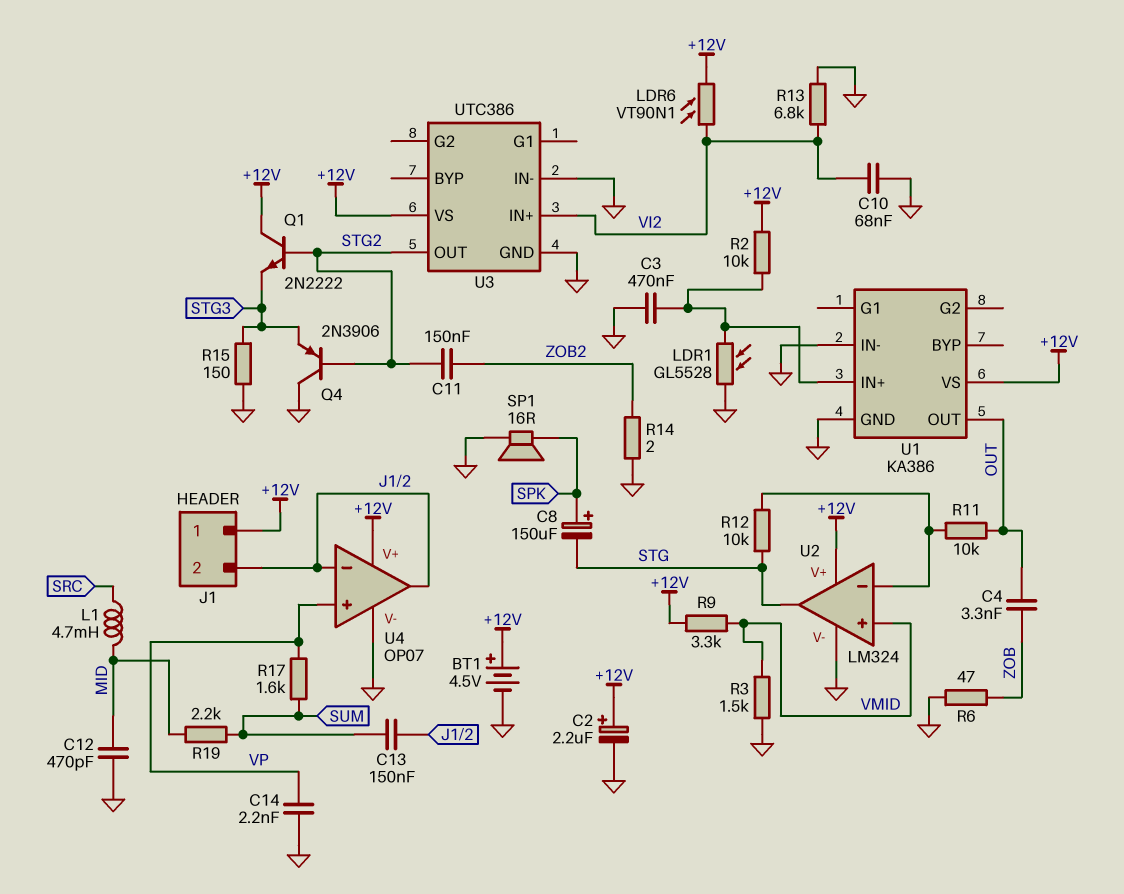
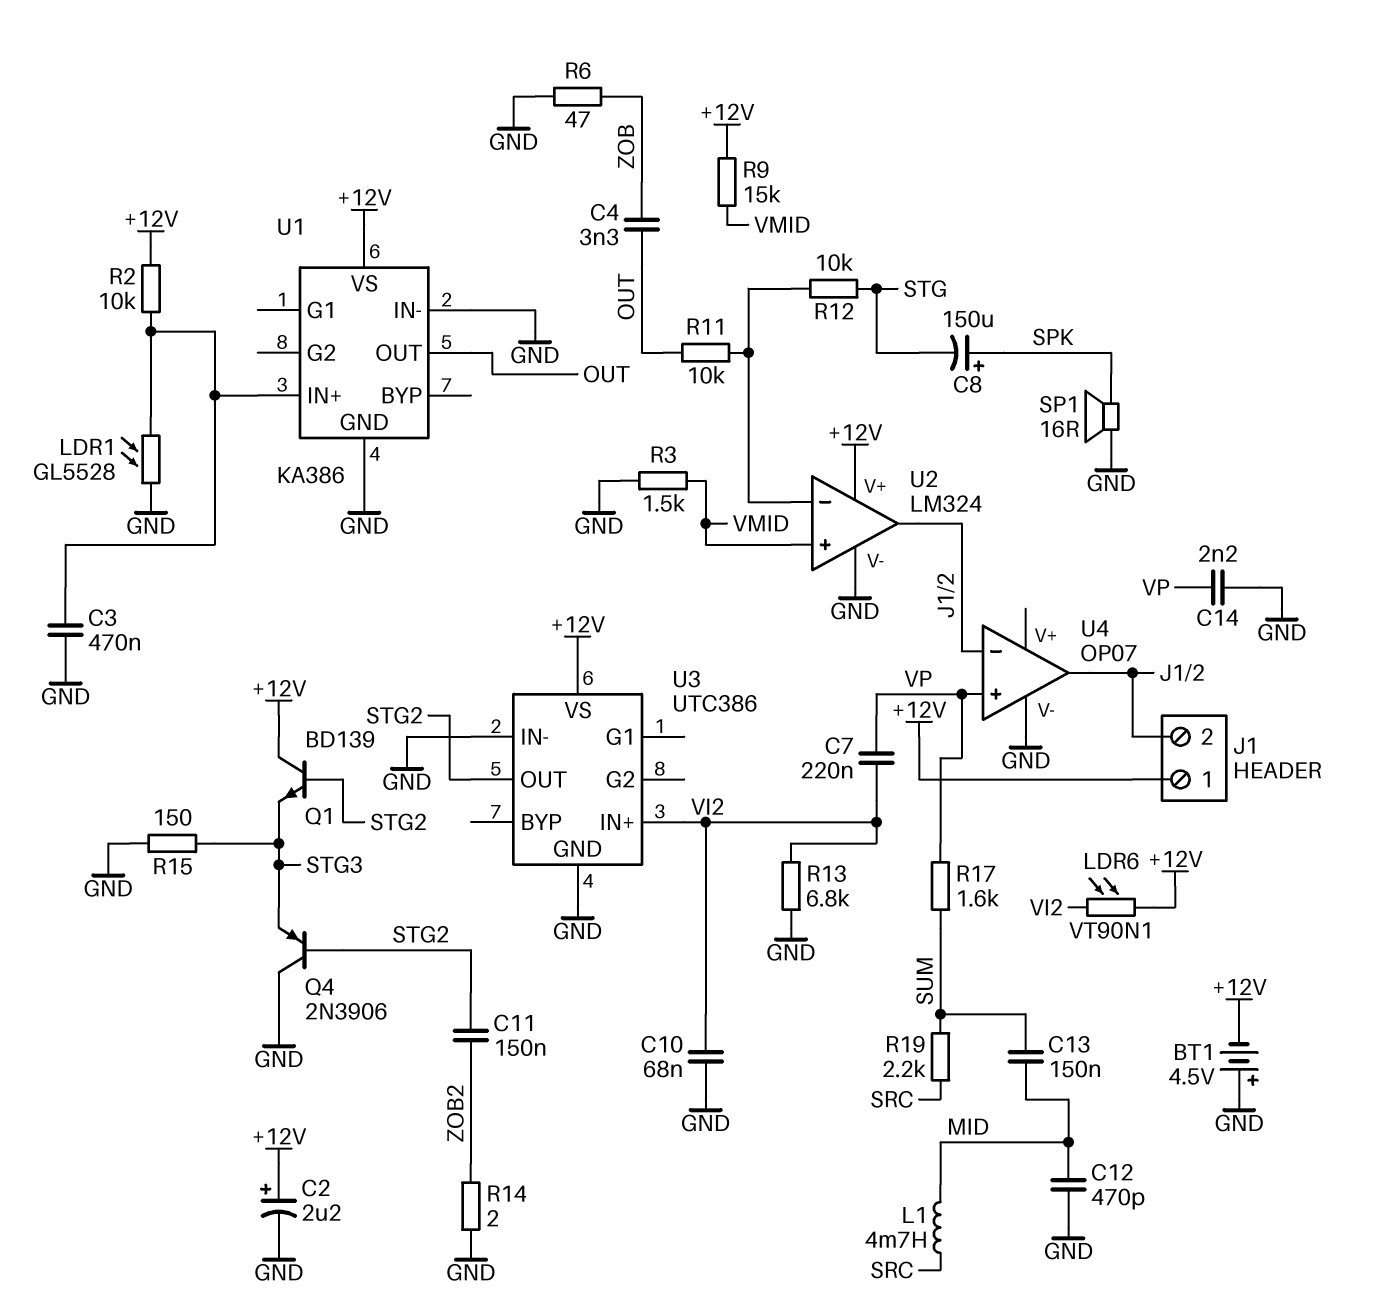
BT1: 4.5V (plus +12V, minus GND) -> 4.5V (plus GND, minus +12V)
C7: none -> 220nF (VI2, VP)
C13: 150nF (J1/2, SUM) -> 150nF (MID, SUM)
Q1: NPN 2N2222 (B STG2, C +12V, E STG3) -> NPN BD139 (B STG2, C +12V, E STG3)
R9: 3.3k (+12V, VMID) -> 15k (+12V, VMID)
R19: 2.2k (MID, SUM) -> 2.2k (SRC, SUM)
U2 pin out: STG -> J1/2
U4 pin V+: +12V -> none

